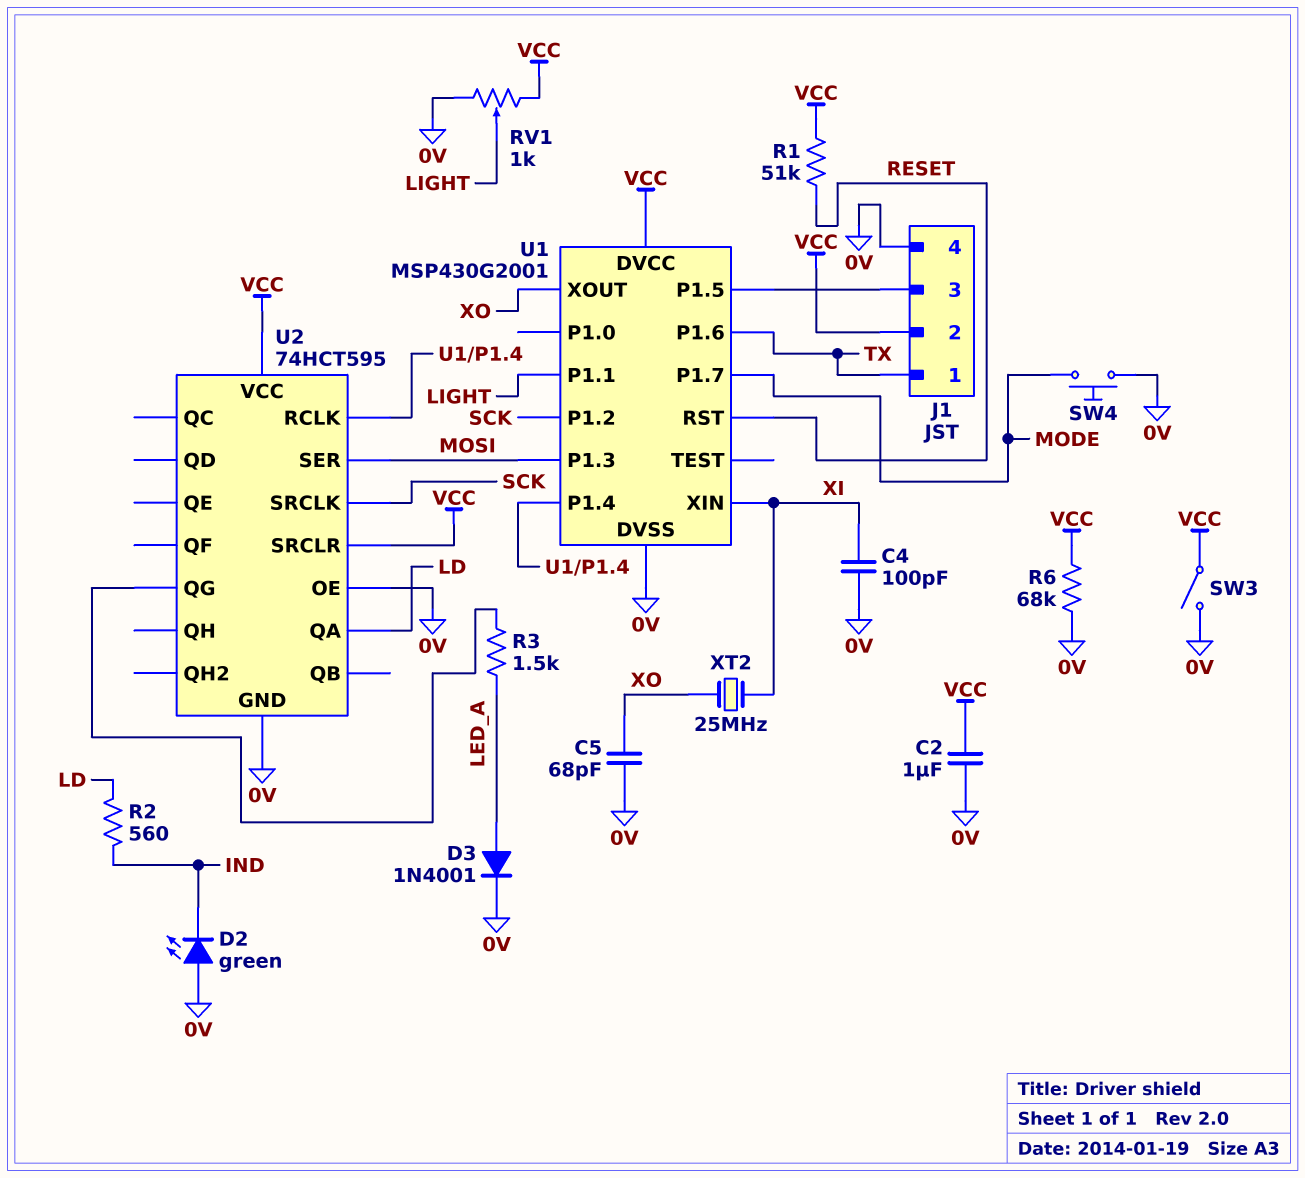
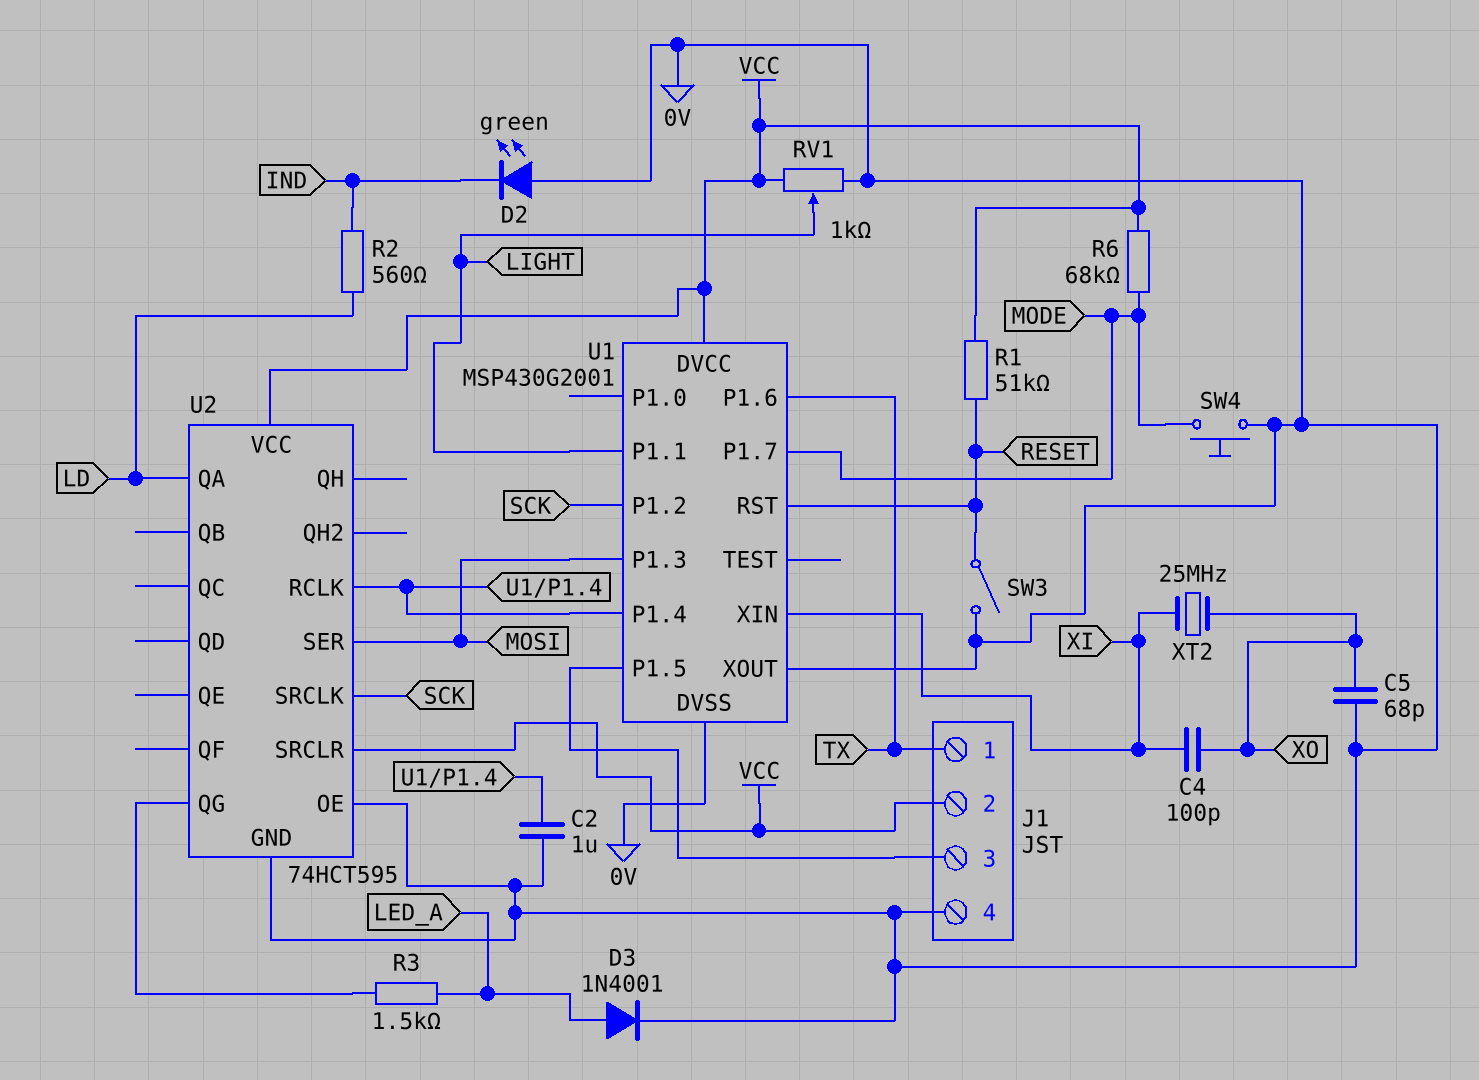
C2: 1uF (0V, VCC) -> 1uF (0V, U1/P1.4)
C4: 100pF (0V, XI) -> 100pF (XI, XO)
R6: 68k (0V, VCC) -> 68k (MODE, VCC)
SW3: switch (0V, VCC) -> switch (0V, RESET)
U1 pin XOUT: XO -> 0V

